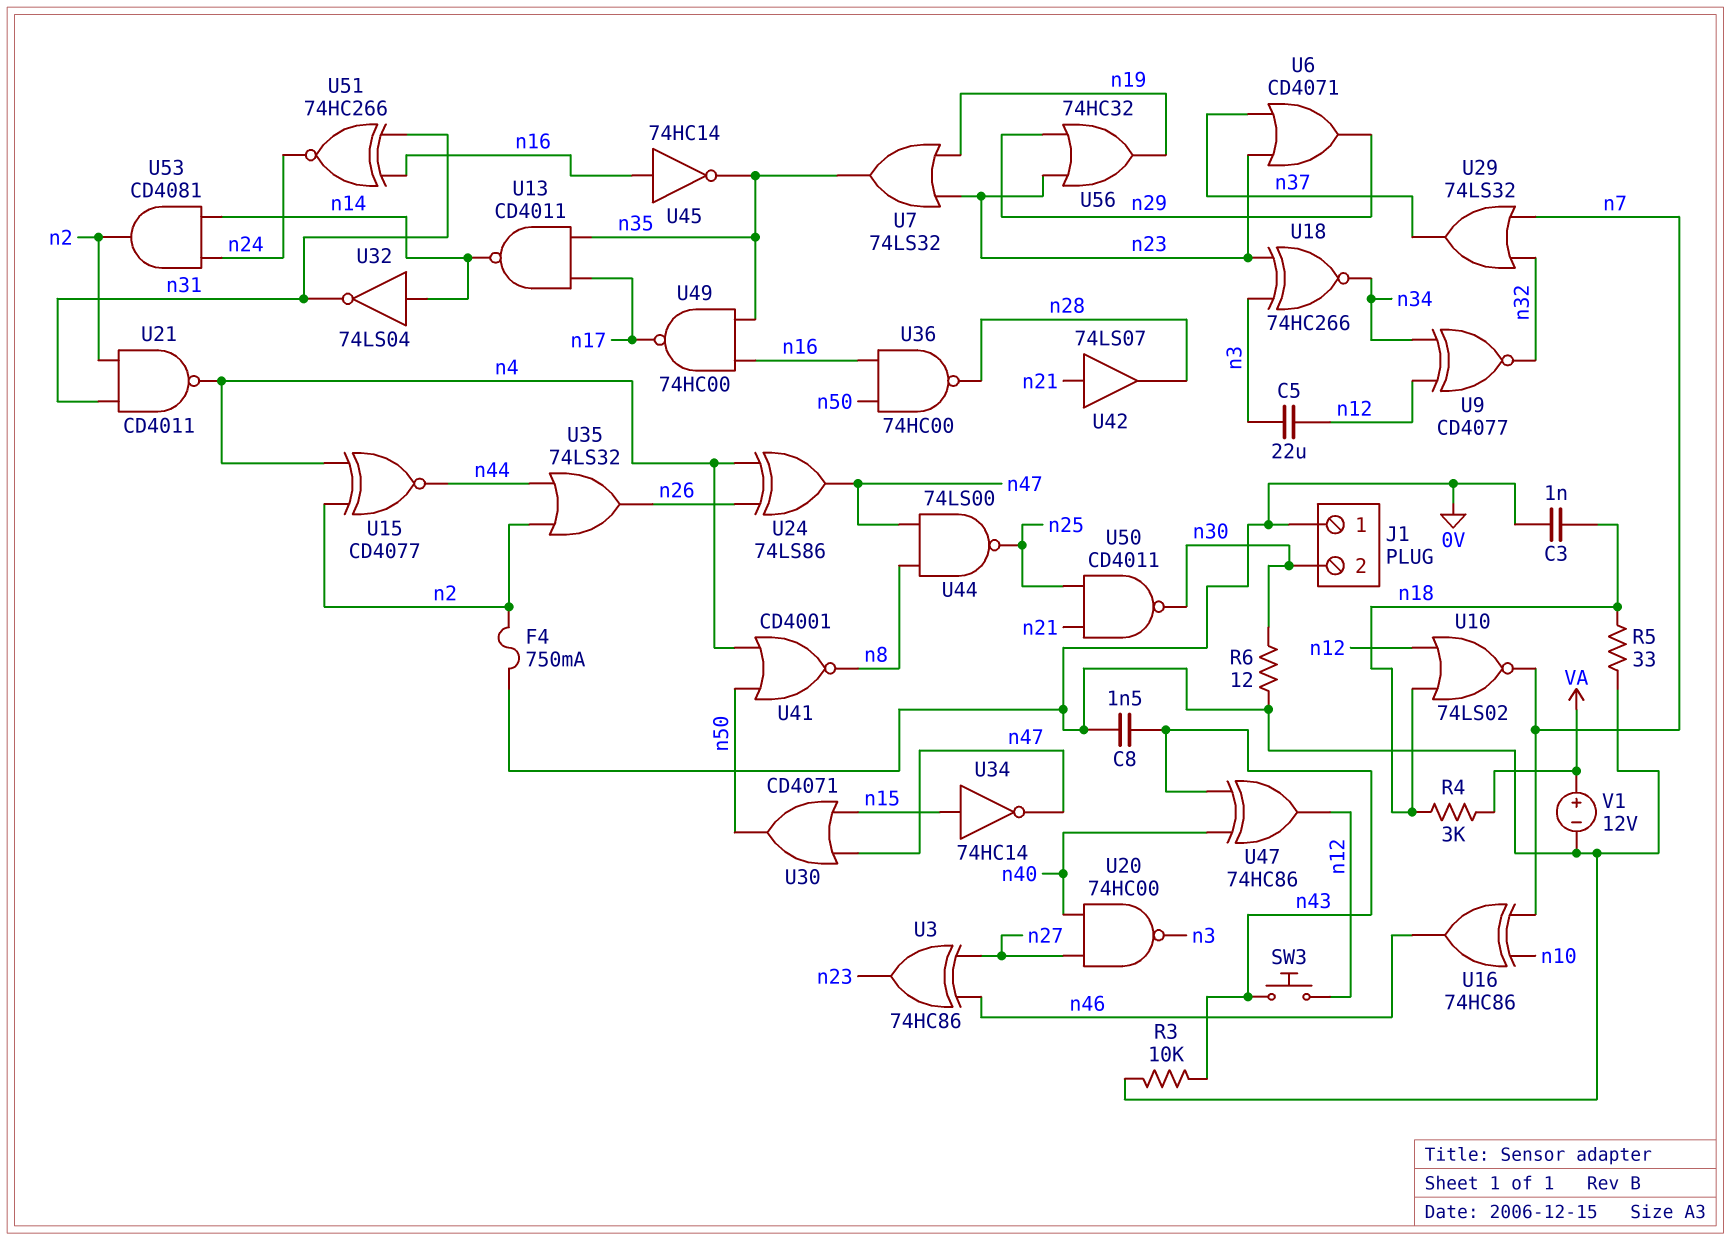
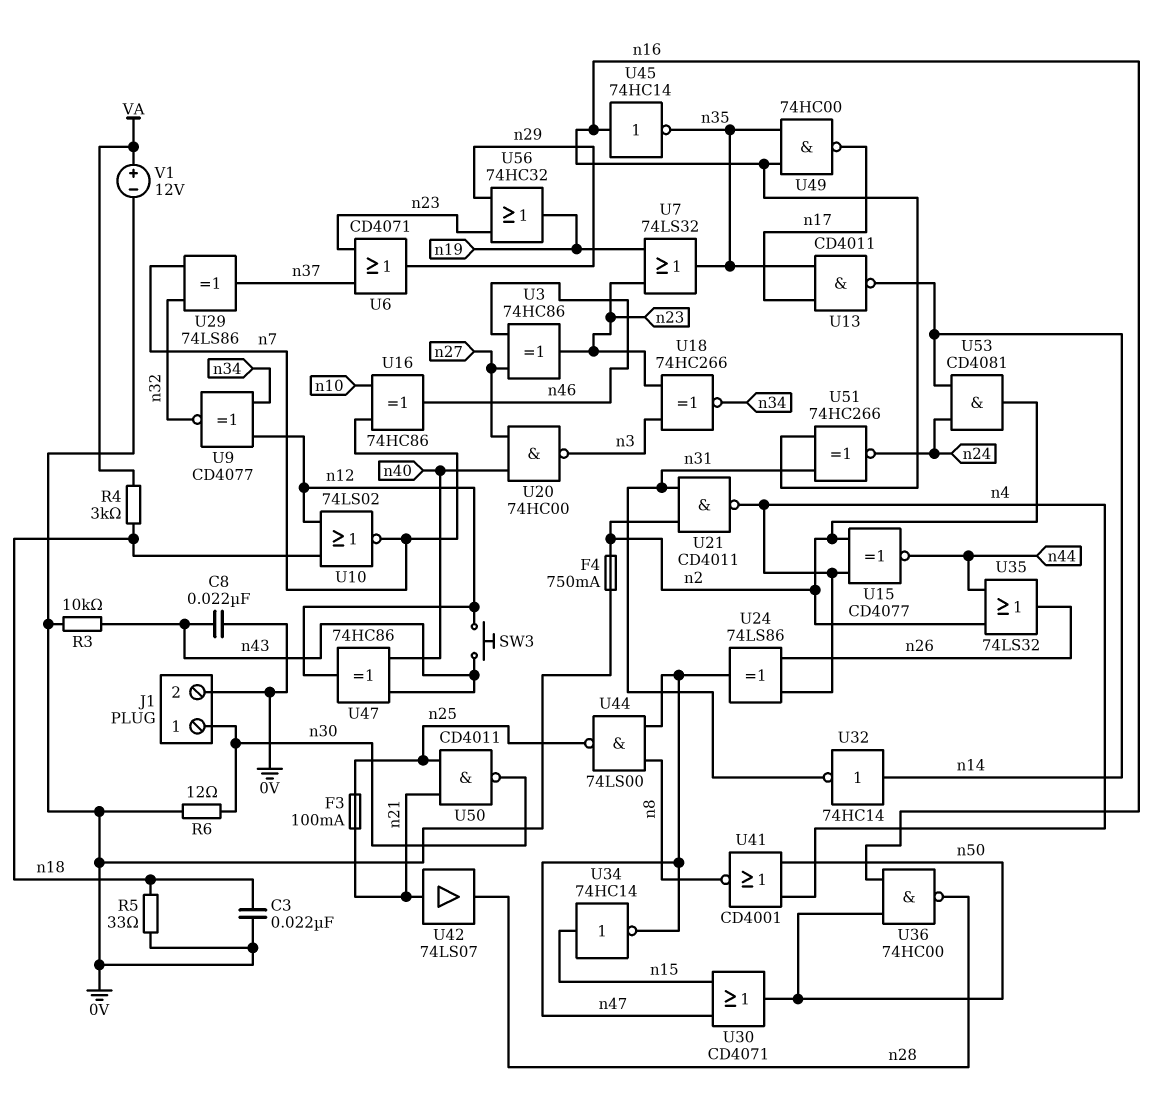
C3: 1nF (0V, n18) -> 22nF (0V, n18)
C5: 22uF (n3, n12) -> none
C8: 1.5nF (0V, n43) -> 22nF (0V, n43)
F3: none -> 100mA (n21, n25)
J1 pin 1: 0V -> n30
J1 pin 2: n30 -> 0V
U29: OR 74LS32 (in n7, in n32, out n37) -> XOR 74LS86 (in n7, in n32, out n37)
U32: NOT 74LS04 (in n14, out n31) -> NOT 74HC14 (in n14, out n31)

